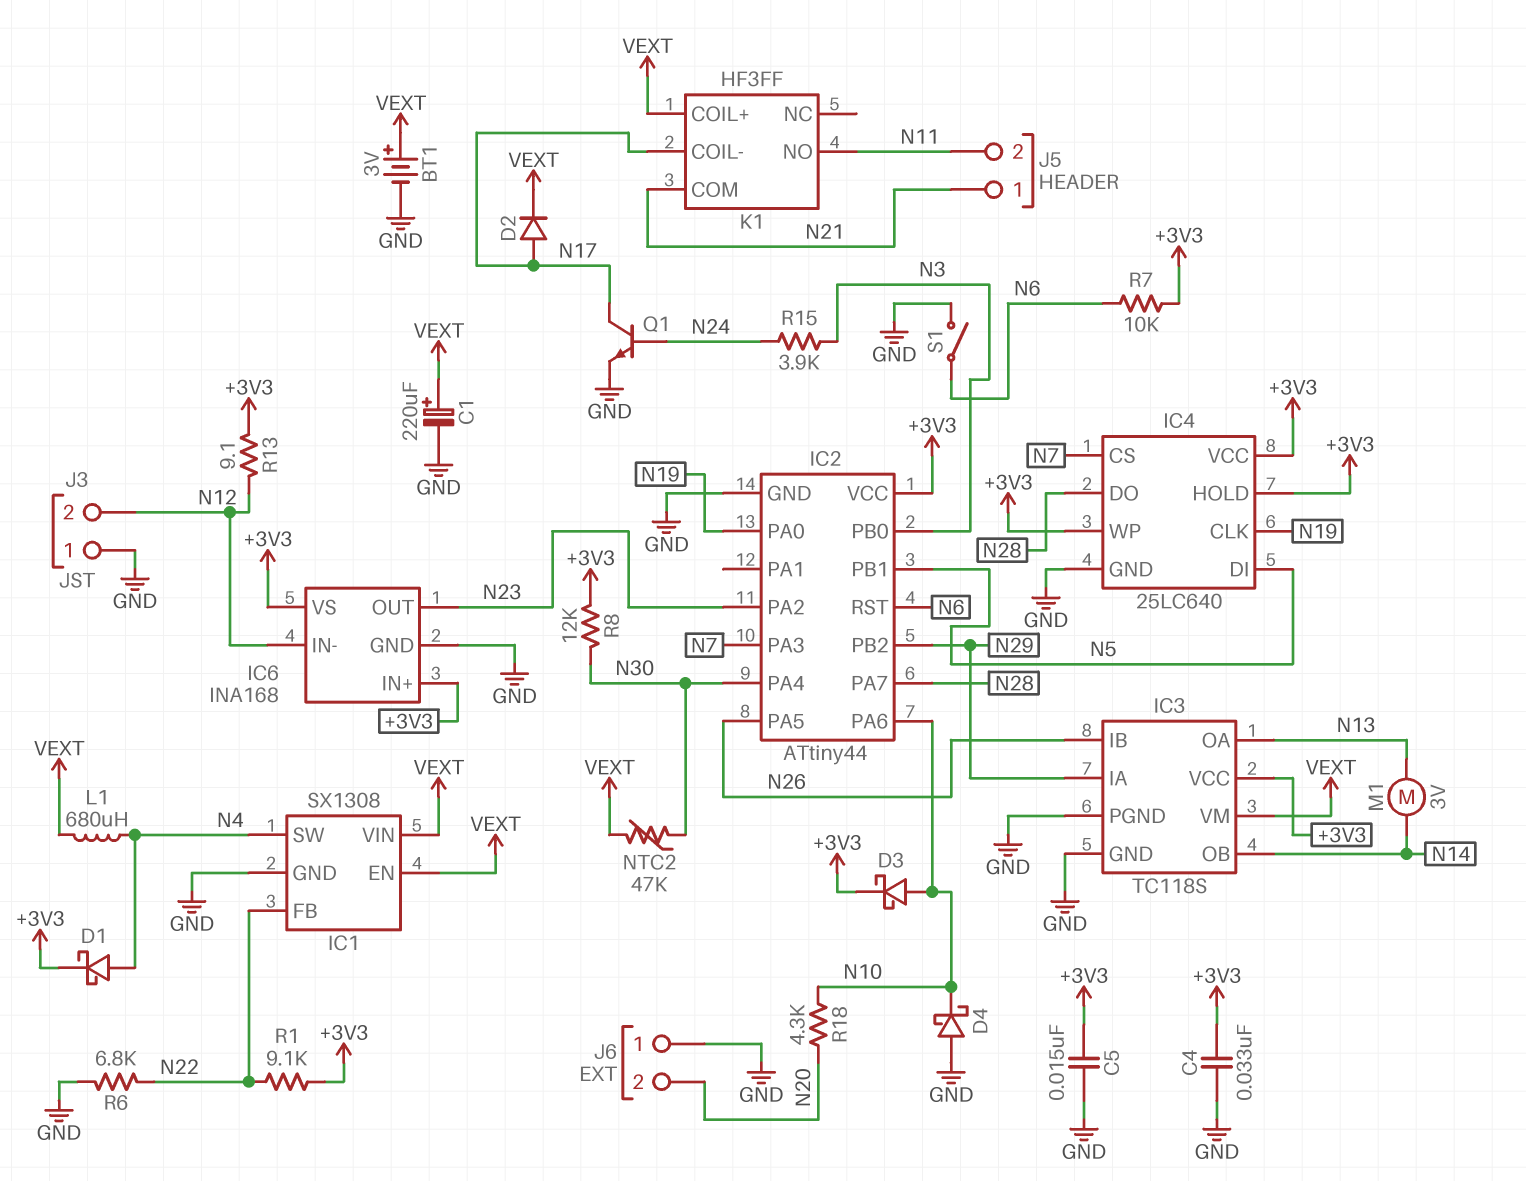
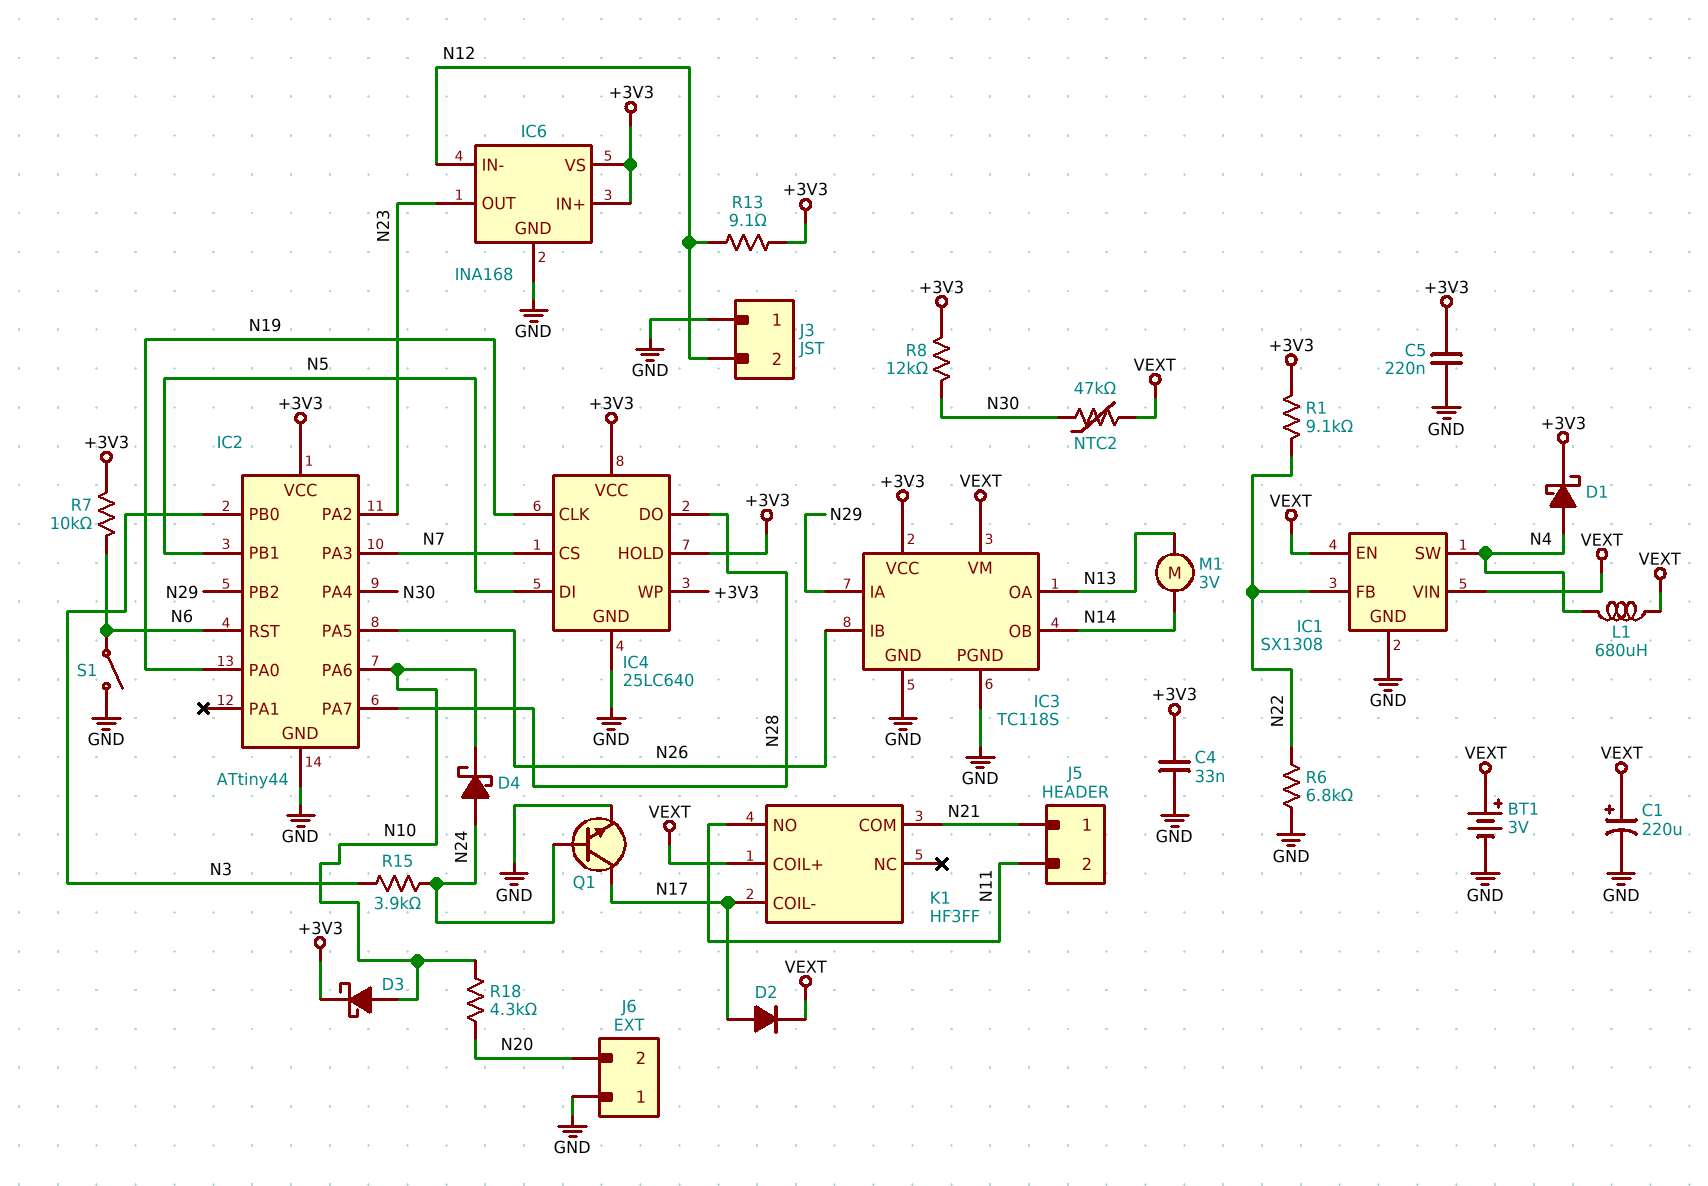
C5: 15nF (+3V3, GND) -> 220nF (+3V3, GND)
D4: schottky (A GND, K N10) -> schottky (A N24, K N10)

